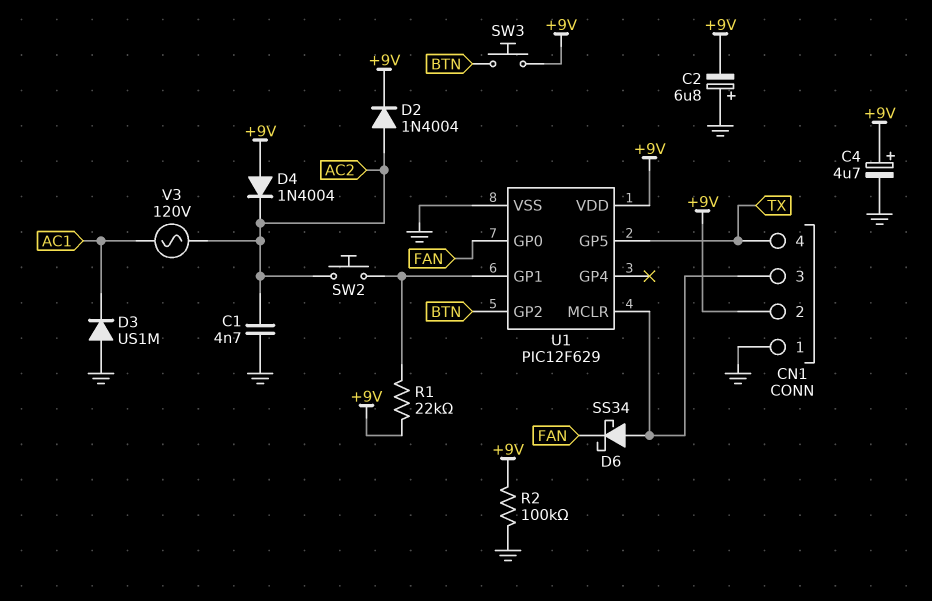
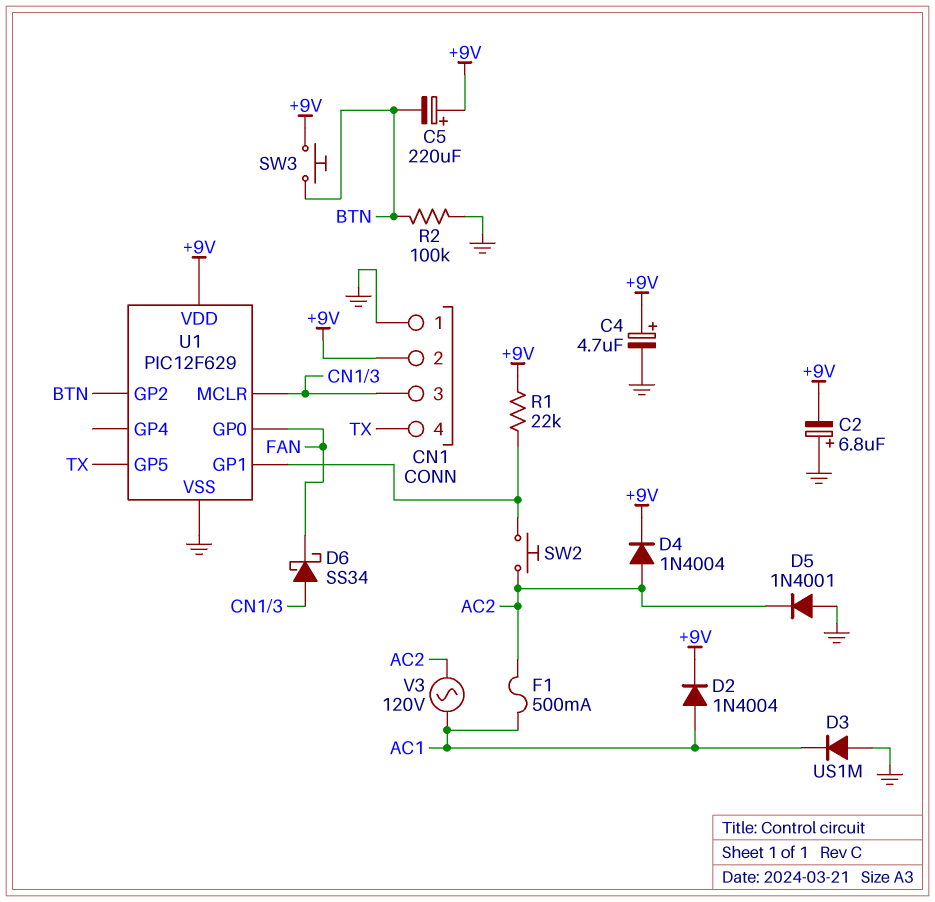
C1: 4.7nF (AC2, GND) -> none
C5: none -> 220uF (plus +9V, minus BTN)
D2: diode 1N4004 (A AC2, K +9V) -> diode 1N4004 (A AC1, K +9V)
D4: diode 1N4004 (A +9V, K AC2) -> diode 1N4004 (A AC2, K +9V)
D5: none -> diode 1N4001 (A GND, K AC2)
F1: none -> 500mA (AC1, AC2)
R2: 100k (+9V, GND) -> 100k (BTN, GND)

